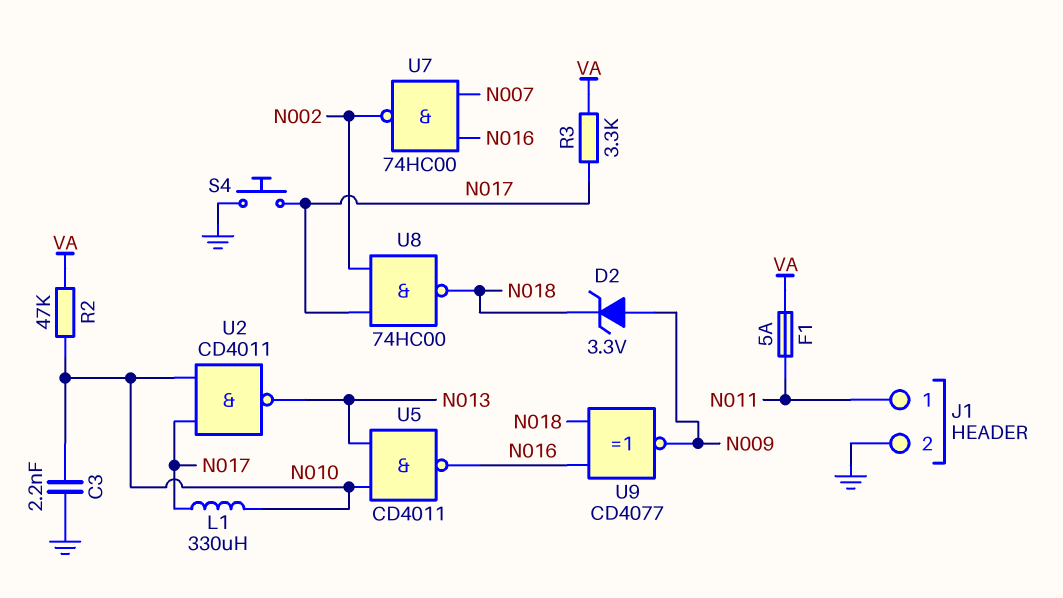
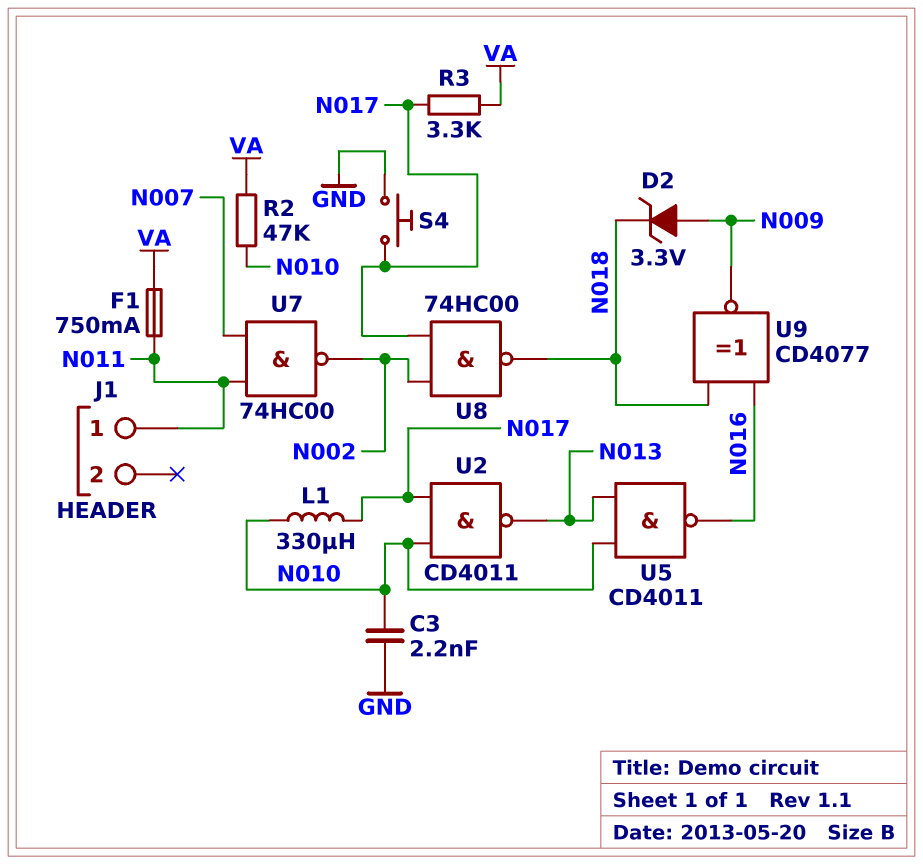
F1: 5A (N011, VA) -> 750mA (N011, VA)
J1 pin 2: GND -> none
U7: NAND 74HC00 (in N007, in N016, out N002) -> NAND 74HC00 (in N007, in N011, out N002)

